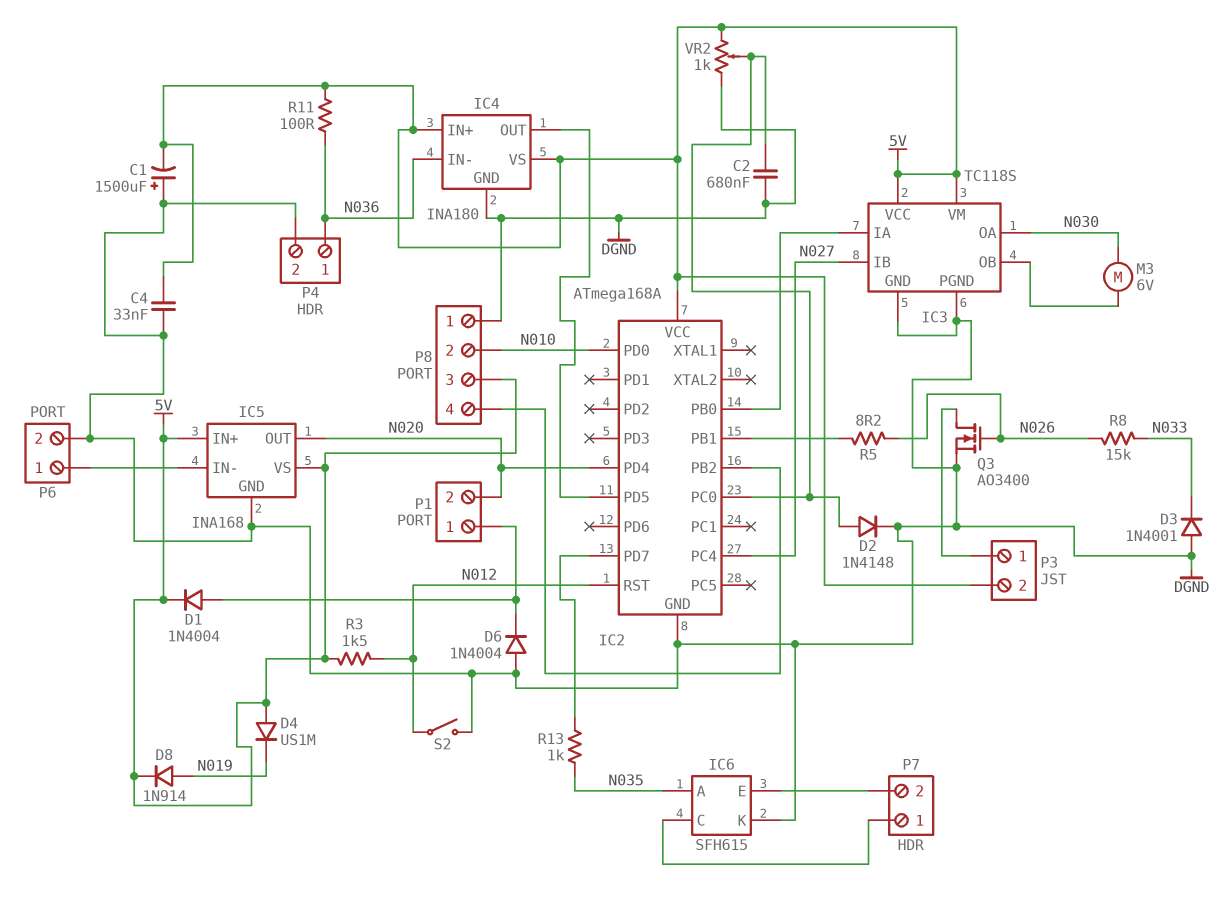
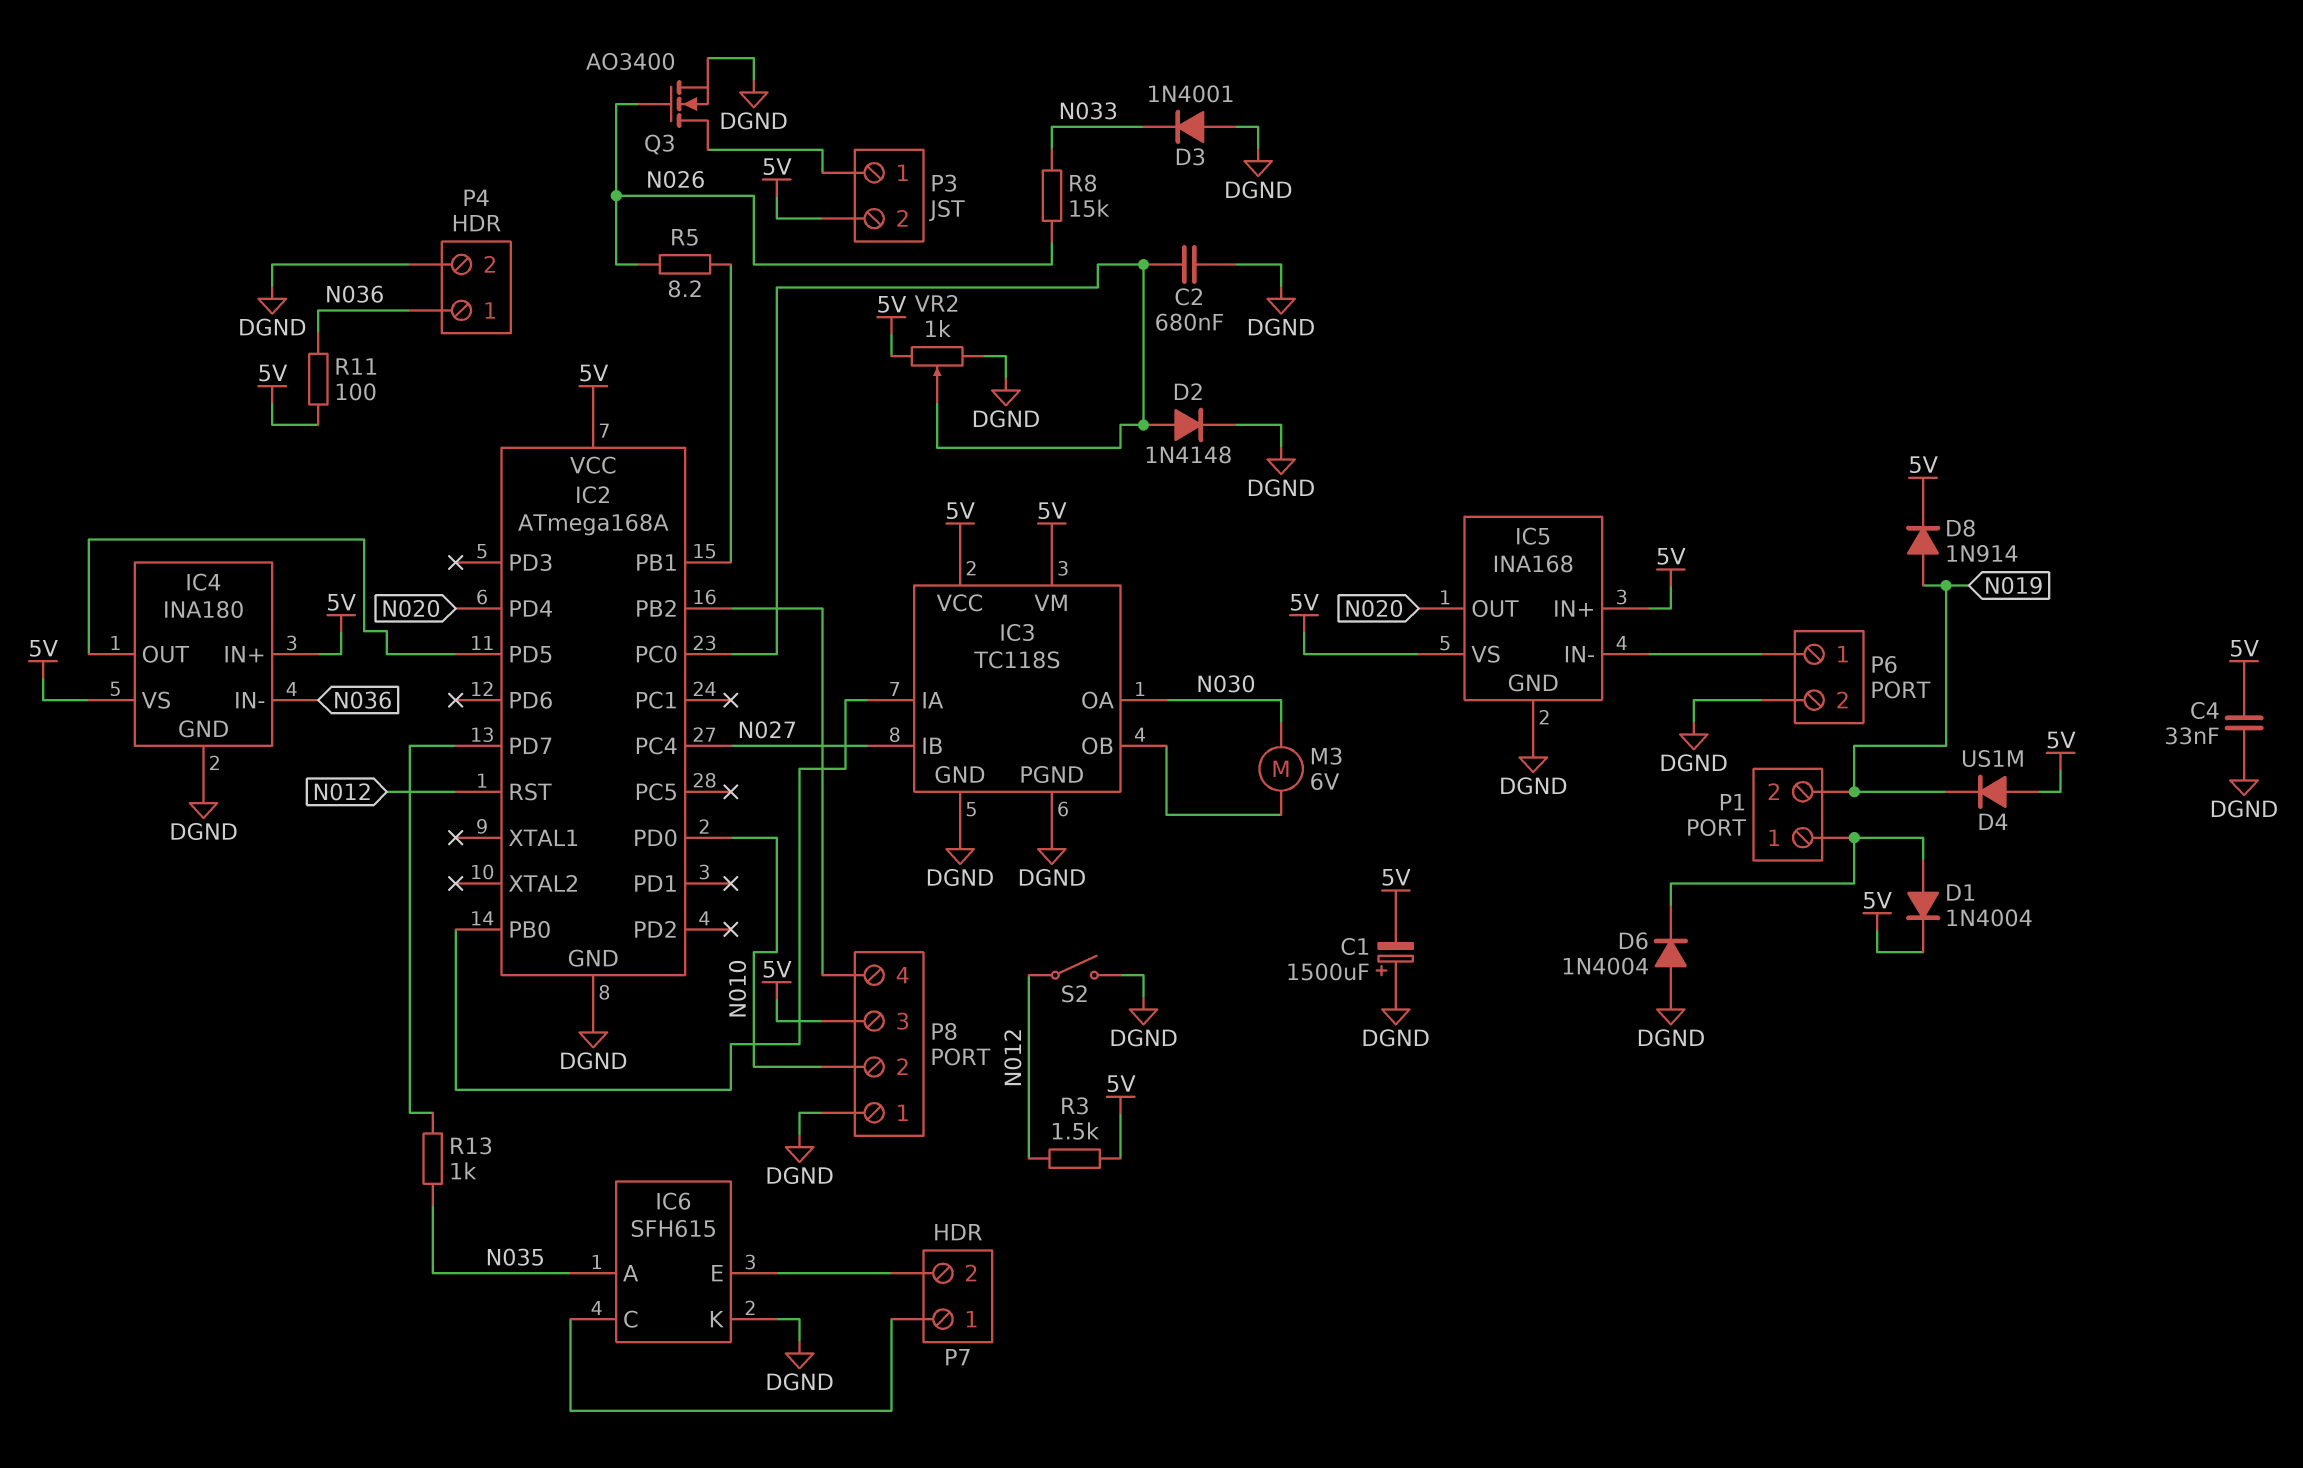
P1 pin 2: N020 -> N019

